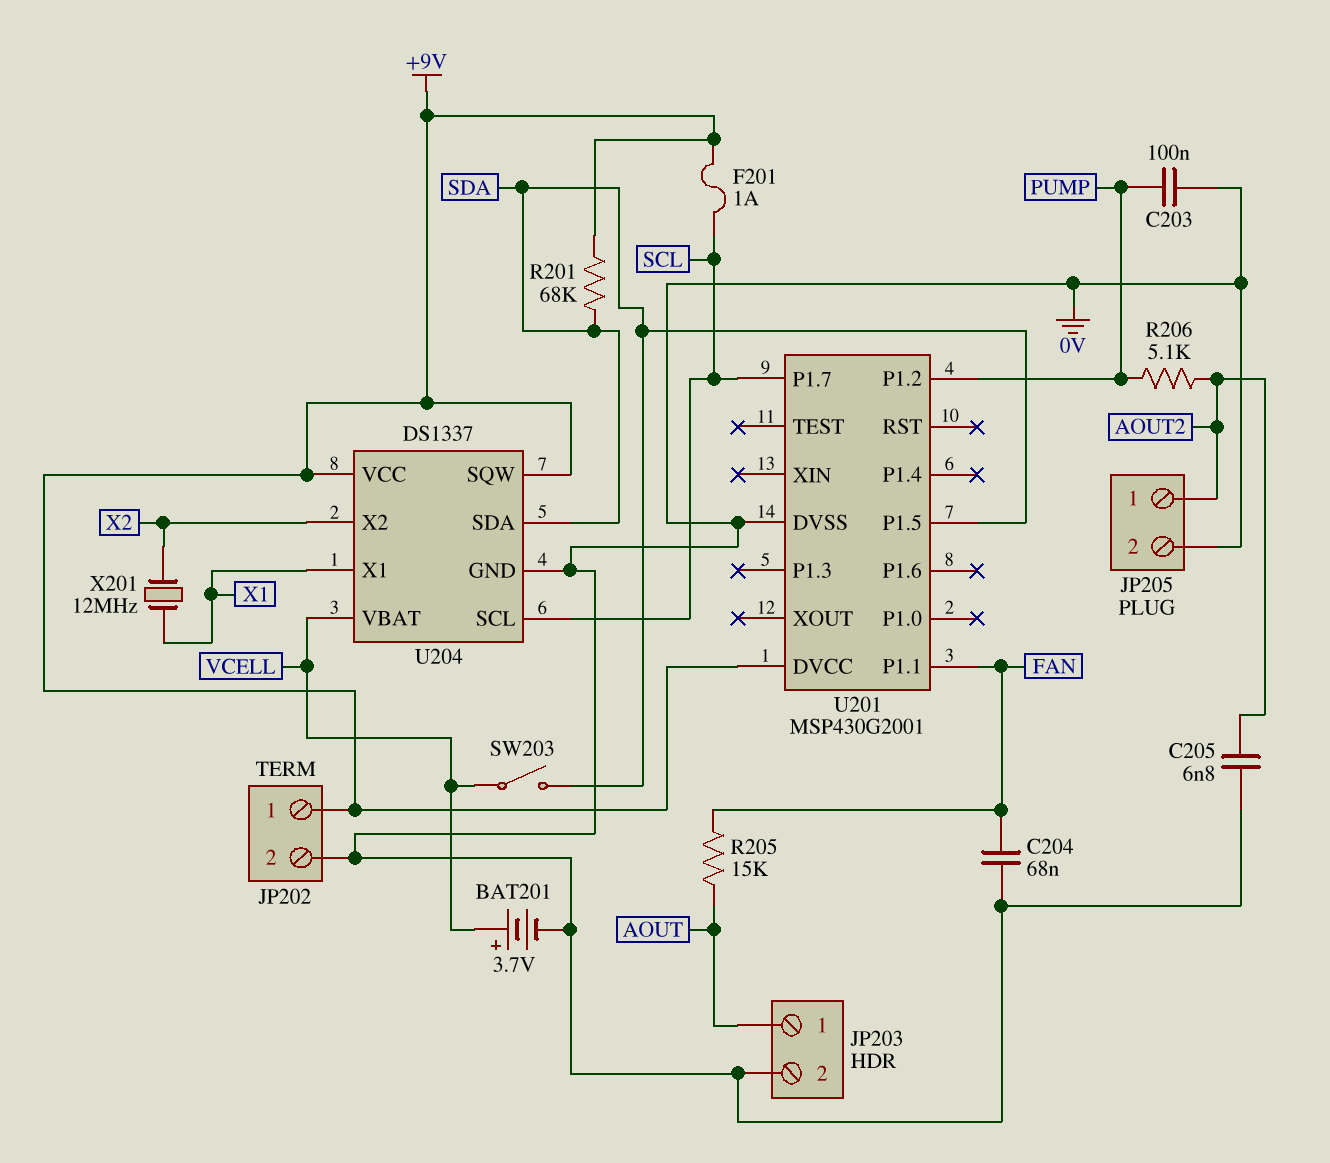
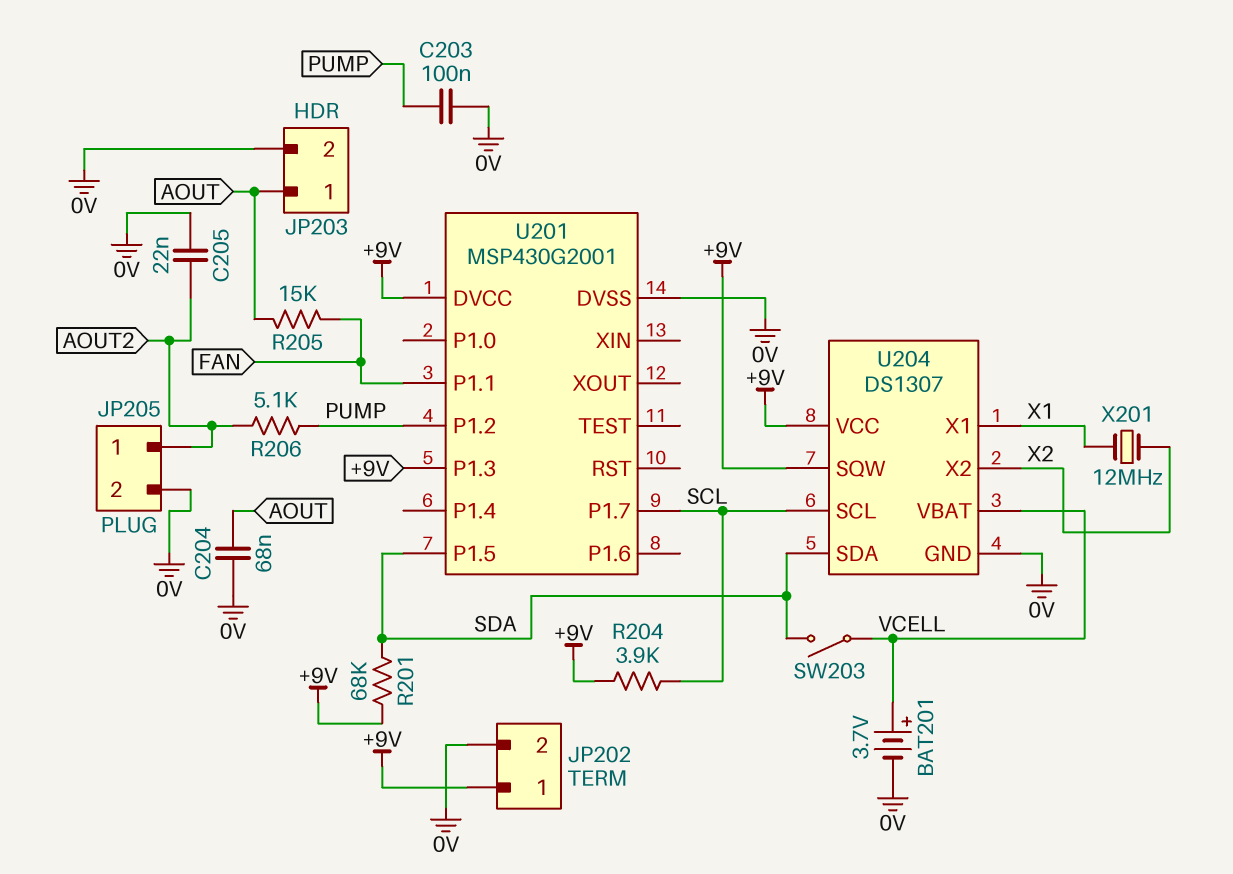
C204: 68nF (0V, FAN) -> 68nF (0V, AOUT)
C205: 6.8nF (0V, AOUT2) -> 22nF (0V, AOUT2)
F201: 1A (+9V, SCL) -> none
R204: none -> 3.9k (+9V, SCL)
U201 pin P1.3: none -> +9V
U204: DS1337 -> DS1307

